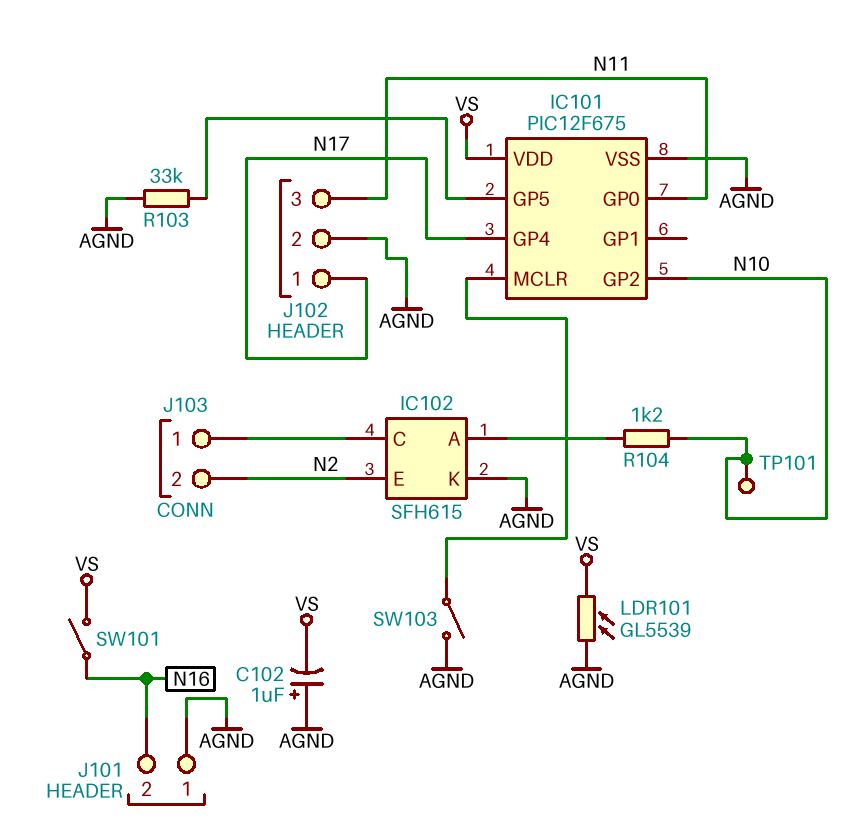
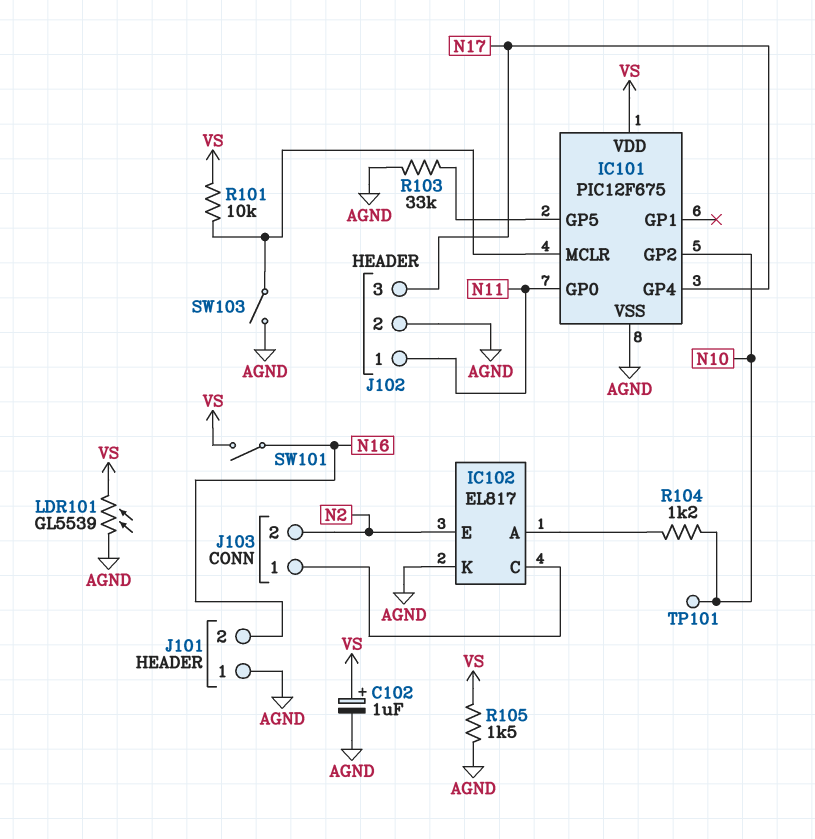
C102: 1uF (plus AGND, minus VS) -> 1uF (plus VS, minus AGND)
IC102: SFH615 -> EL817
J102 pin 1: N17 -> N11
J102 pin 3: N11 -> N17
R101: none -> 10k (IC101/MCLR, VS)
R105: none -> 1.5k (AGND, VS)

